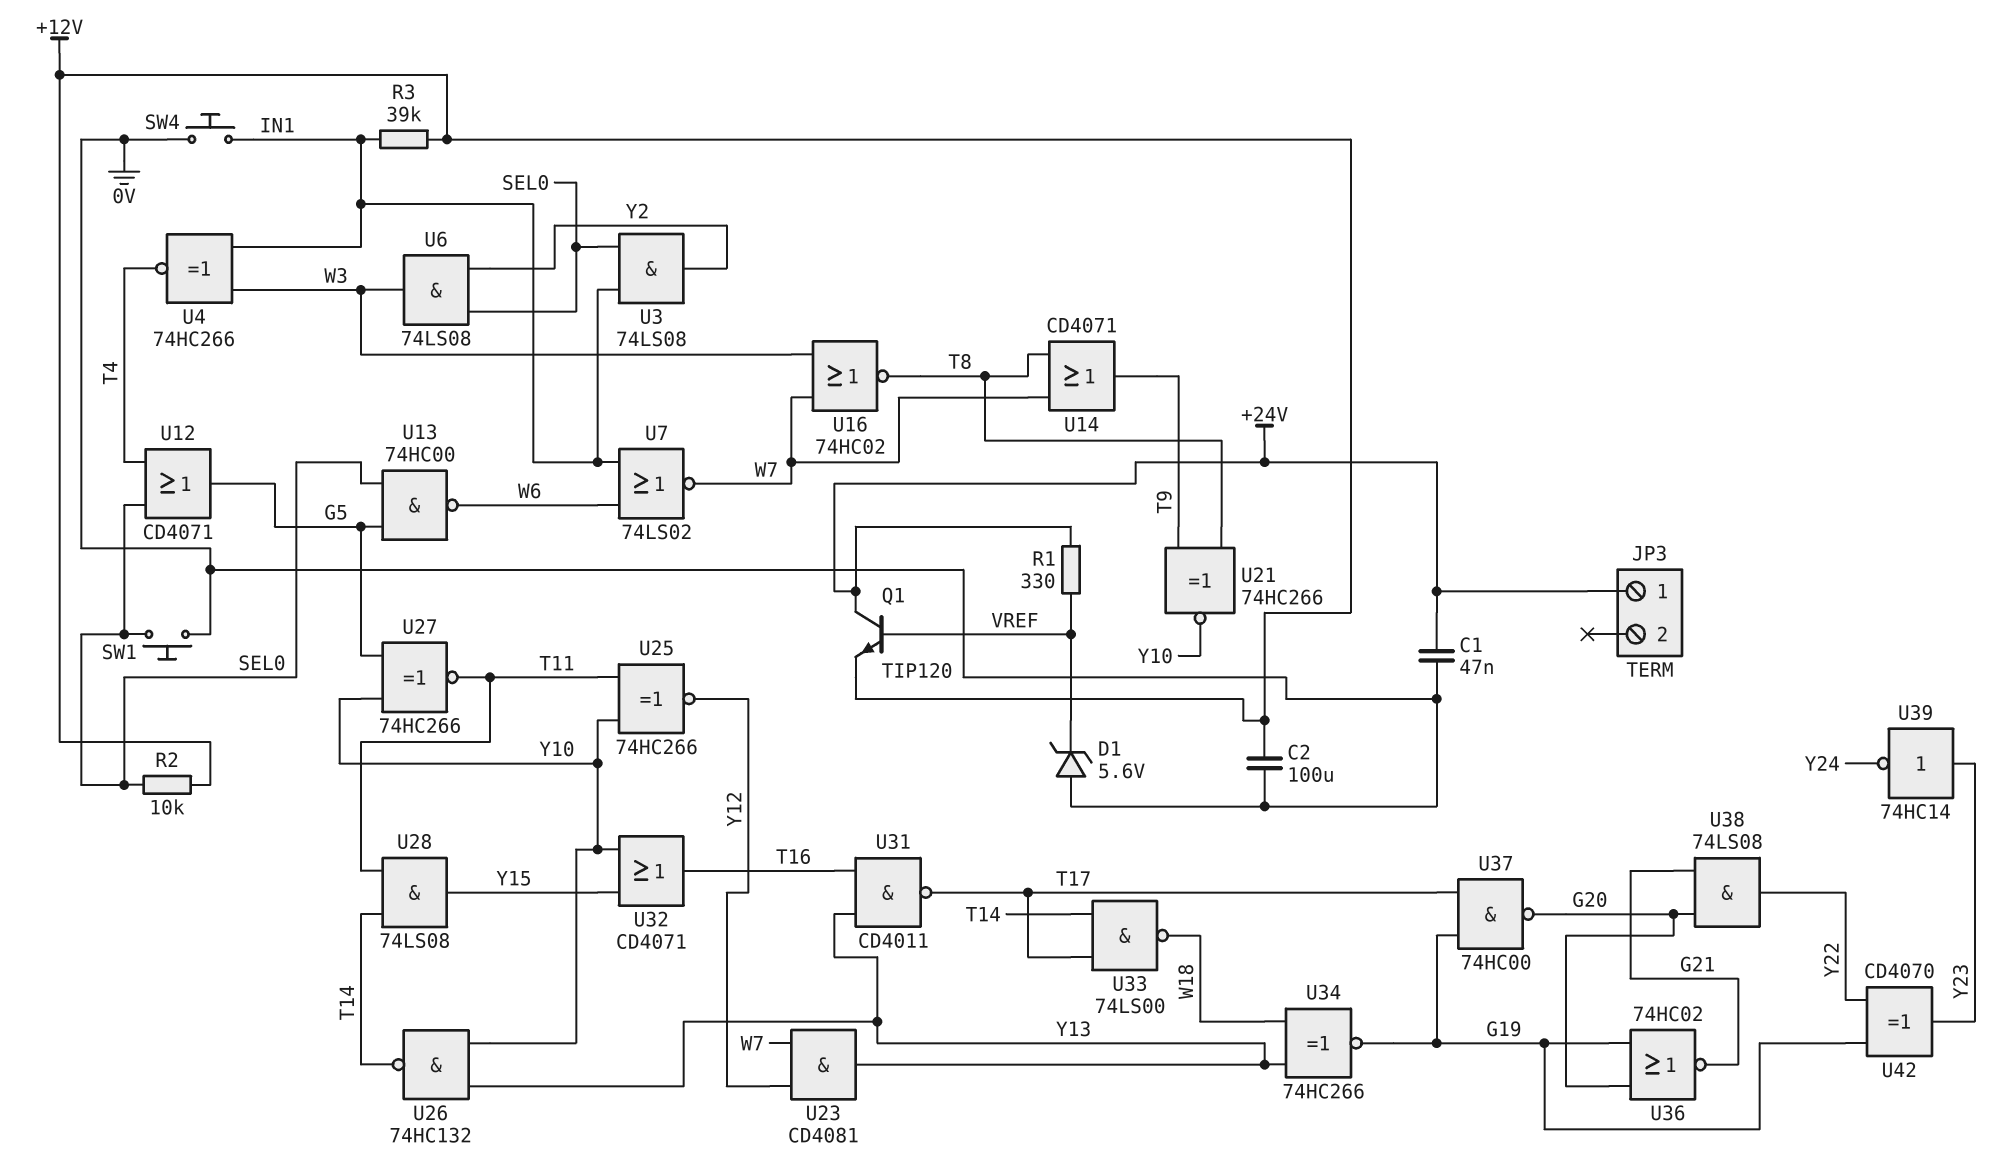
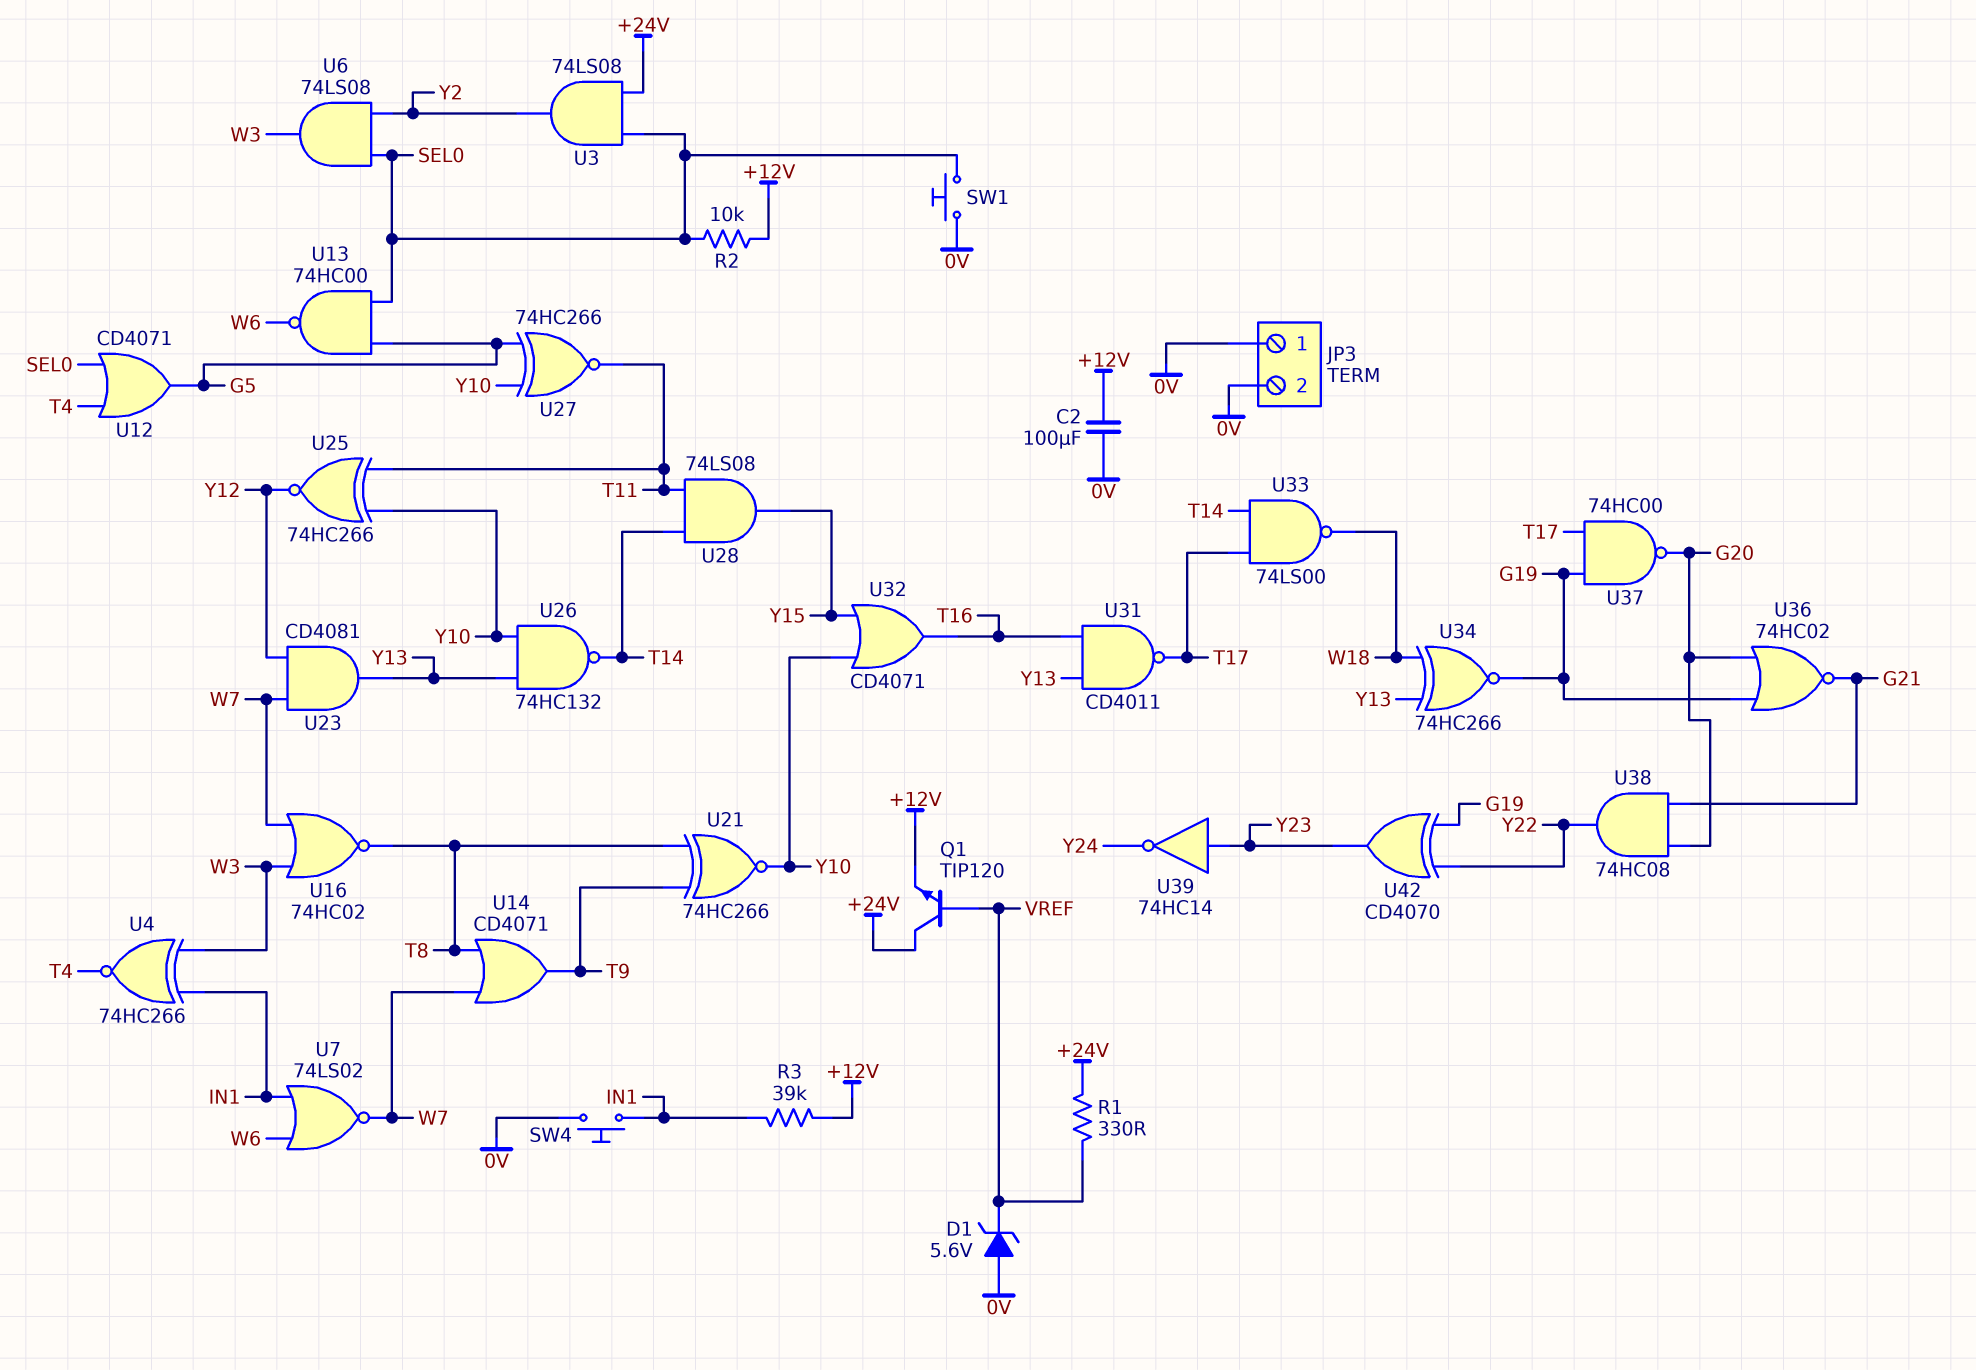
C1: 47nF (+24V, 0V) -> none
JP3 pin 1: +24V -> 0V
JP3 pin 2: none -> 0V
U3: AND 74LS08 (in IN1, in SEL0, out Y2) -> AND 74LS08 (in +24V, in SEL0, out Y2)
U38: AND 74LS08 (in G20, in G21, out Y22) -> AND 74HC08 (in G20, in G21, out Y22)

